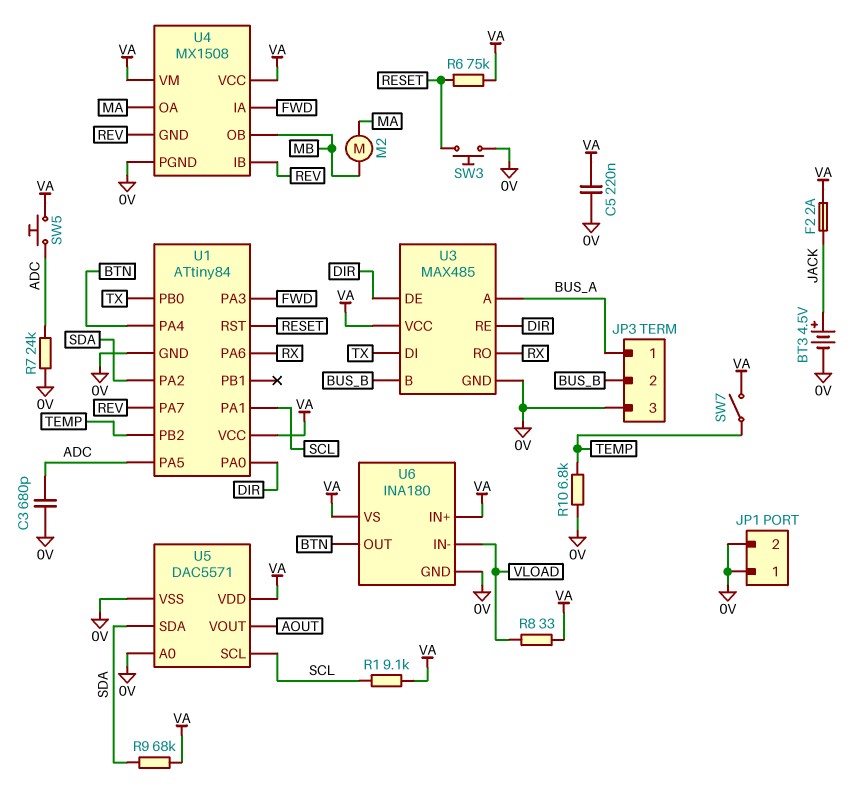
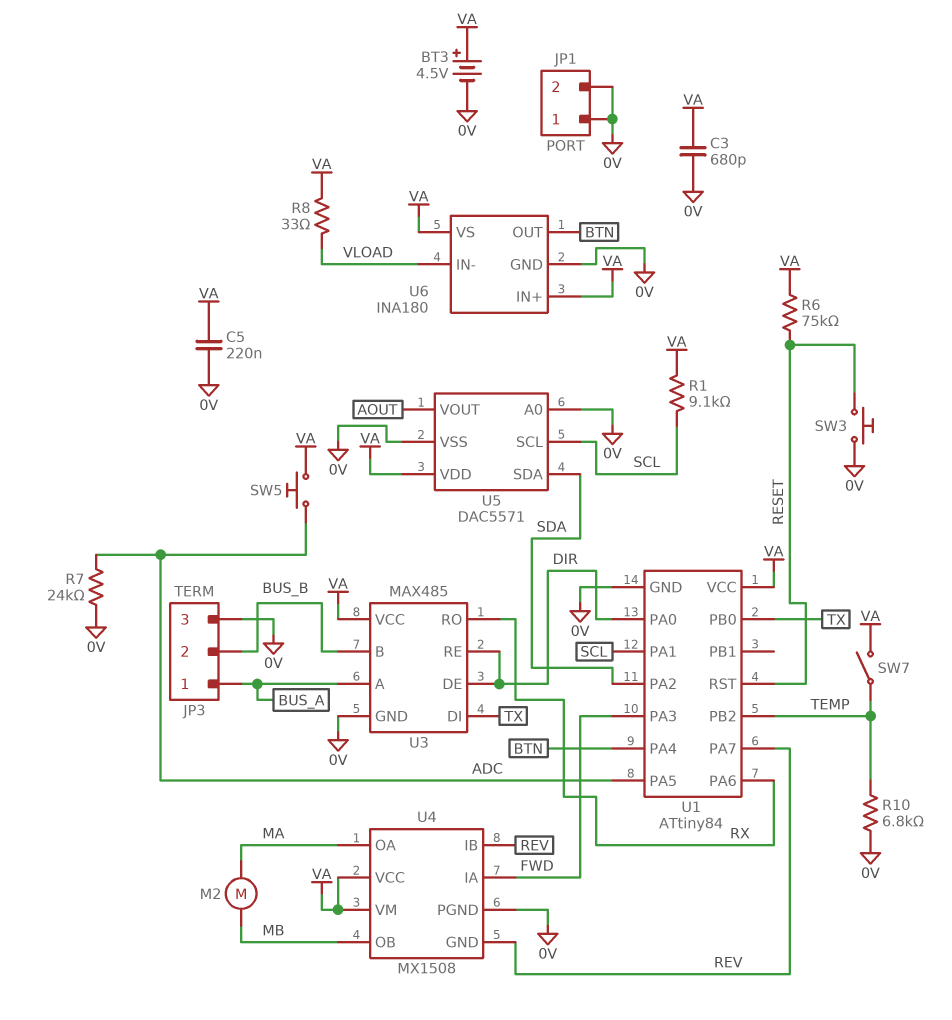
BT3: 4.5V (plus JACK, minus 0V) -> 4.5V (plus VA, minus 0V)
C3: 680pF (0V, ADC) -> 680pF (0V, VA)
F2: 2A (JACK, VA) -> none
R9: 68k (SDA, VA) -> none

